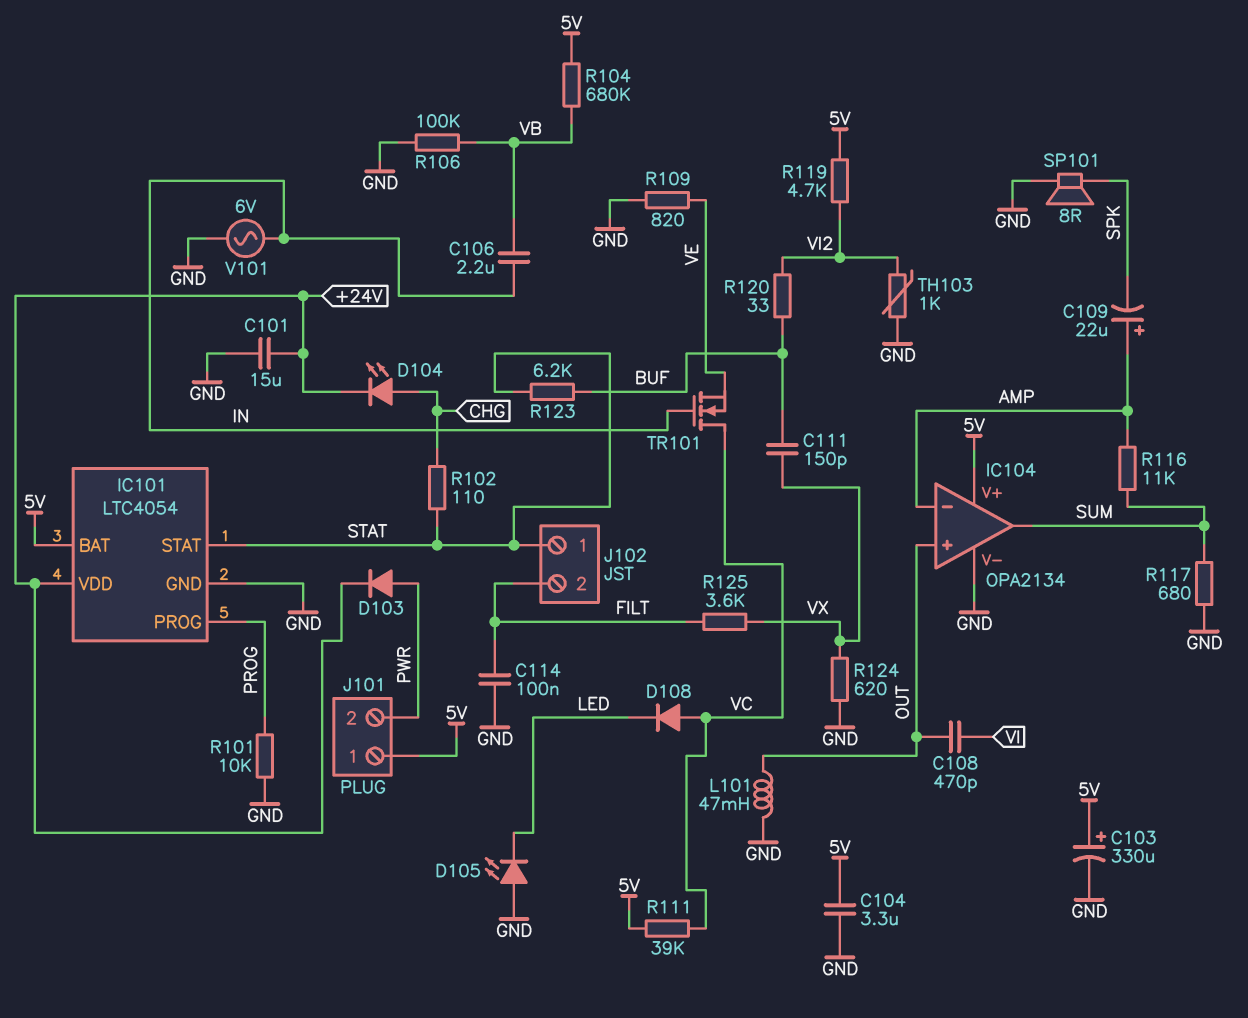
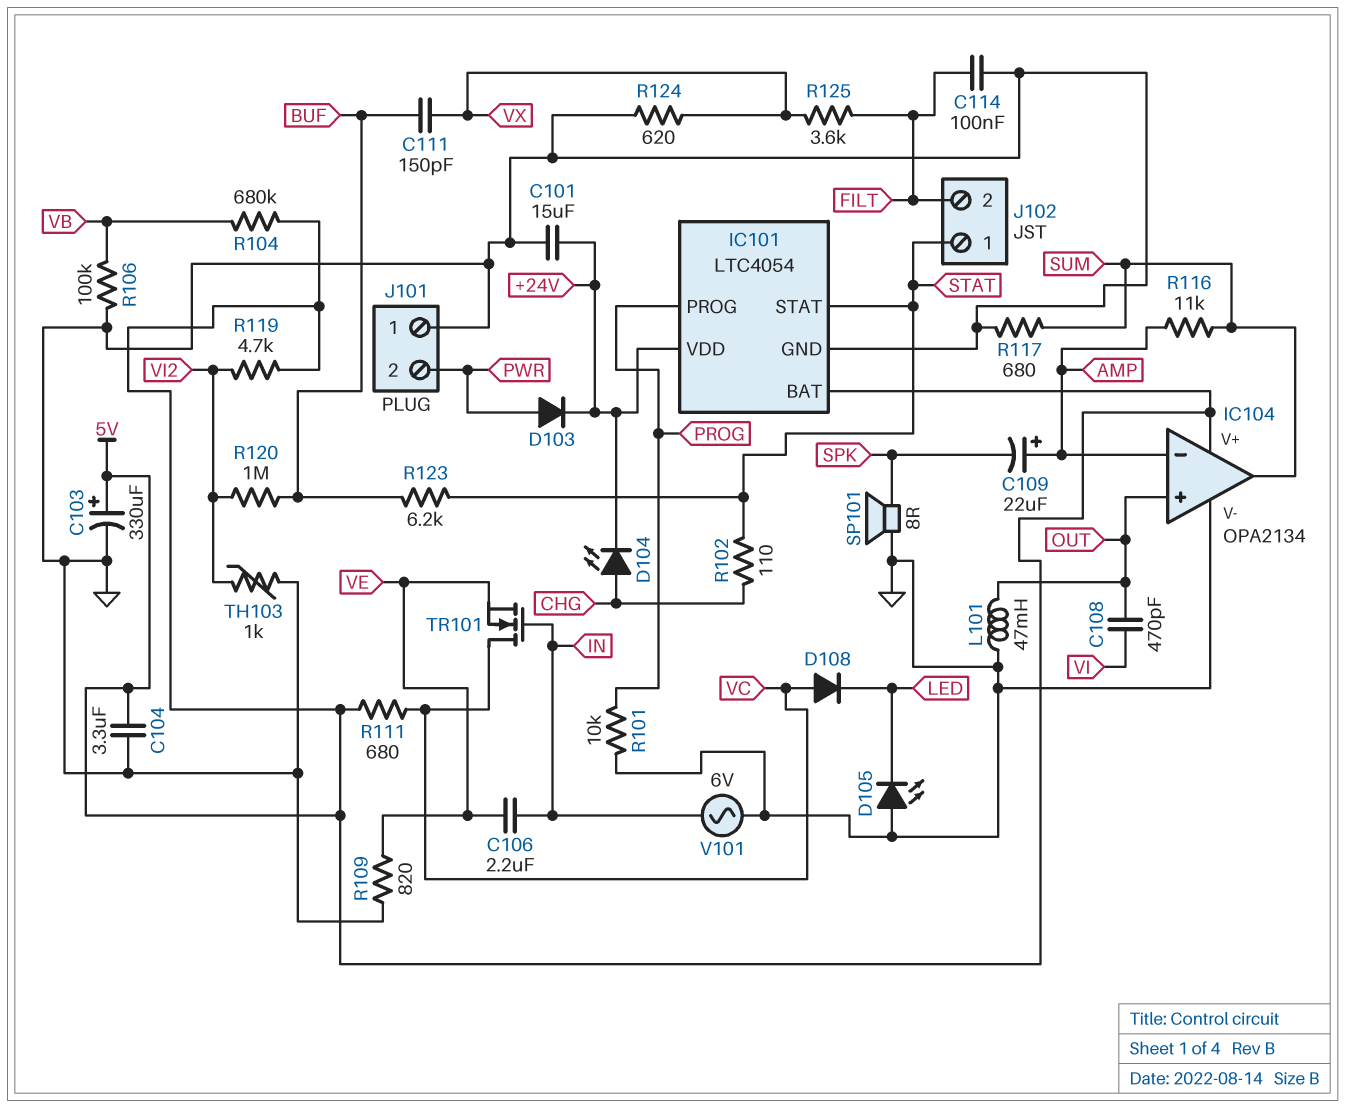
C106: 2.2uF (IN, VB) -> 2.2uF (IN, VE)
J101 pin 1: 5V -> GND
R111: 39k (5V, VC) -> 680 (5V, VC)
R120: 33 (BUF, VI2) -> 1M (BUF, VI2)

